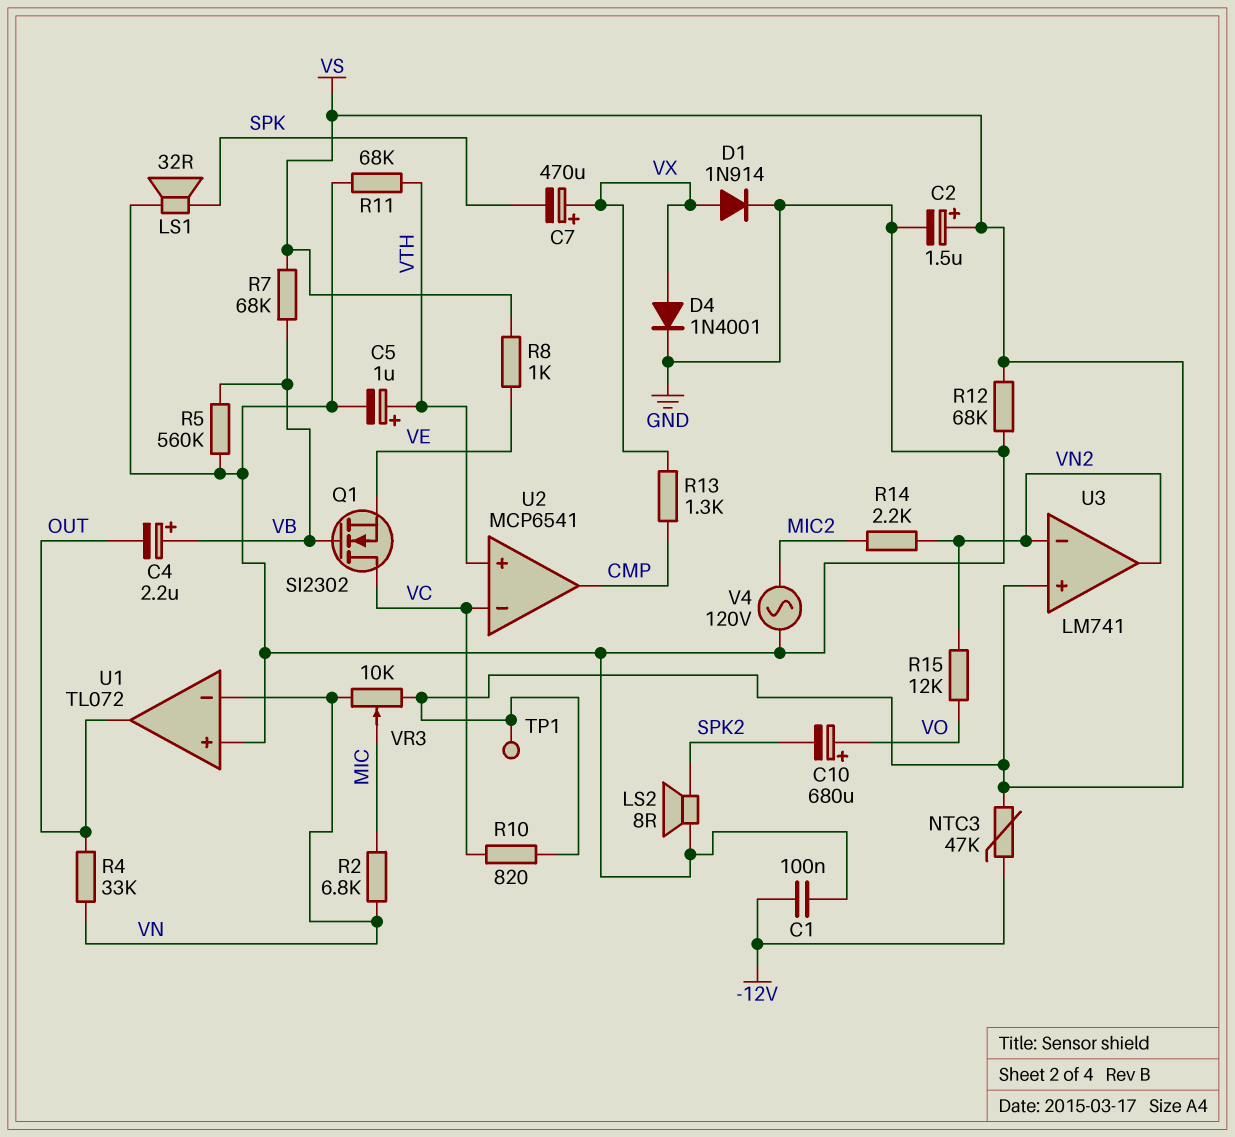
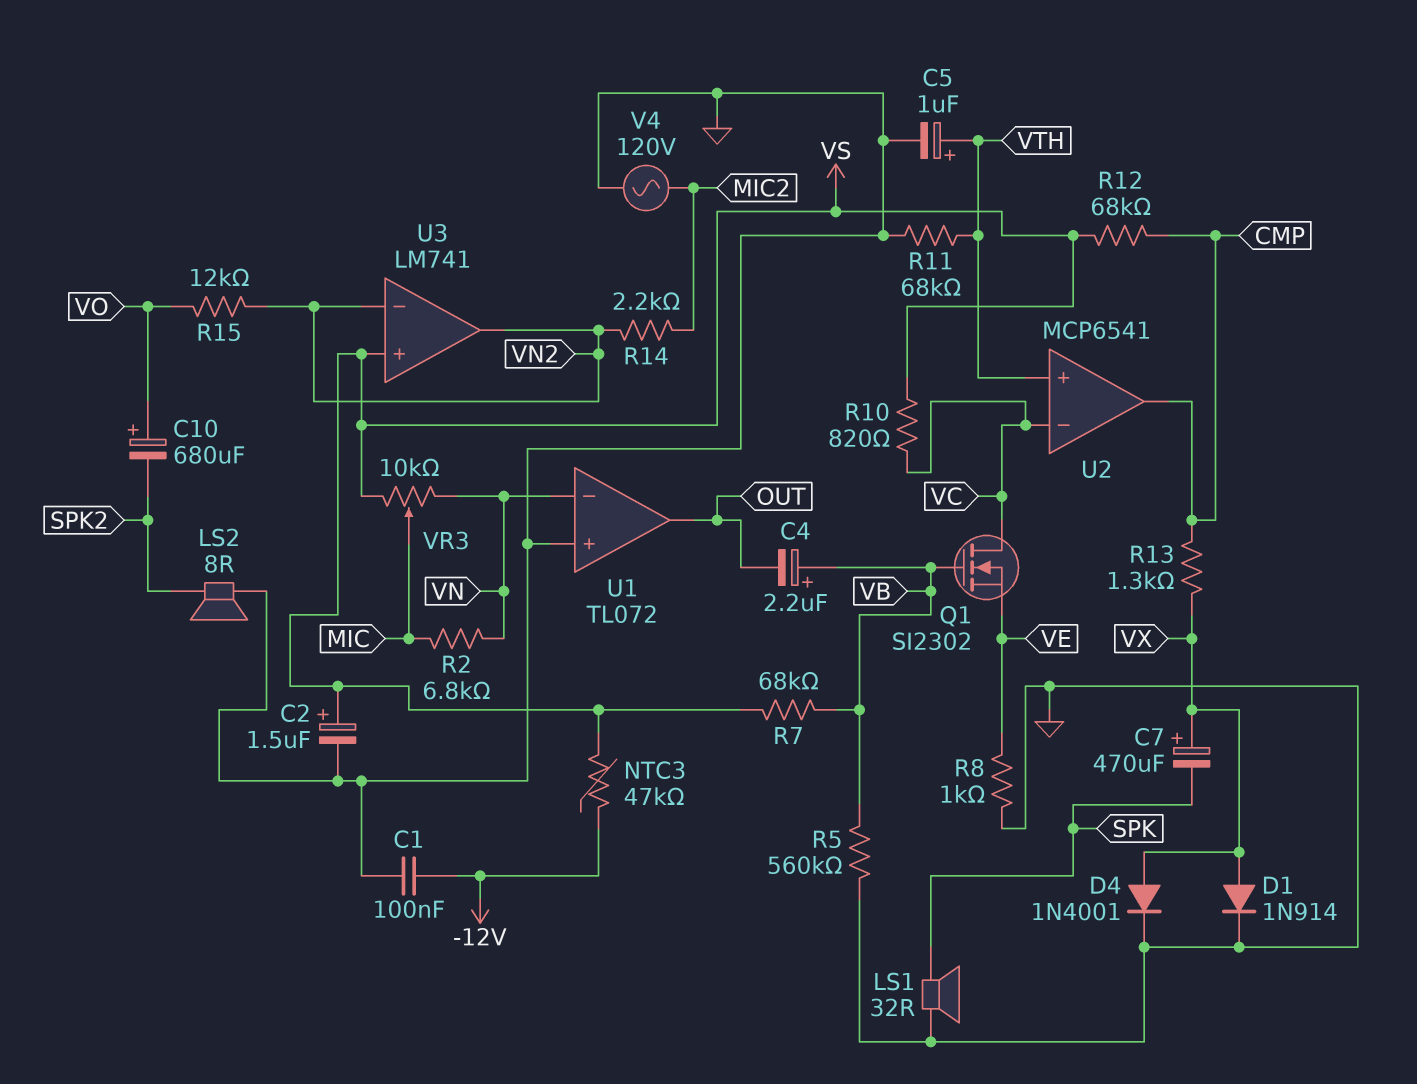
R4: 33k (OUT, VN) -> none
R8: 1k (VE, VS) -> 1k (GND, VE)
R12: 68k (GND, VS) -> 68k (CMP, VS)
TP1: test point (VS) -> none

